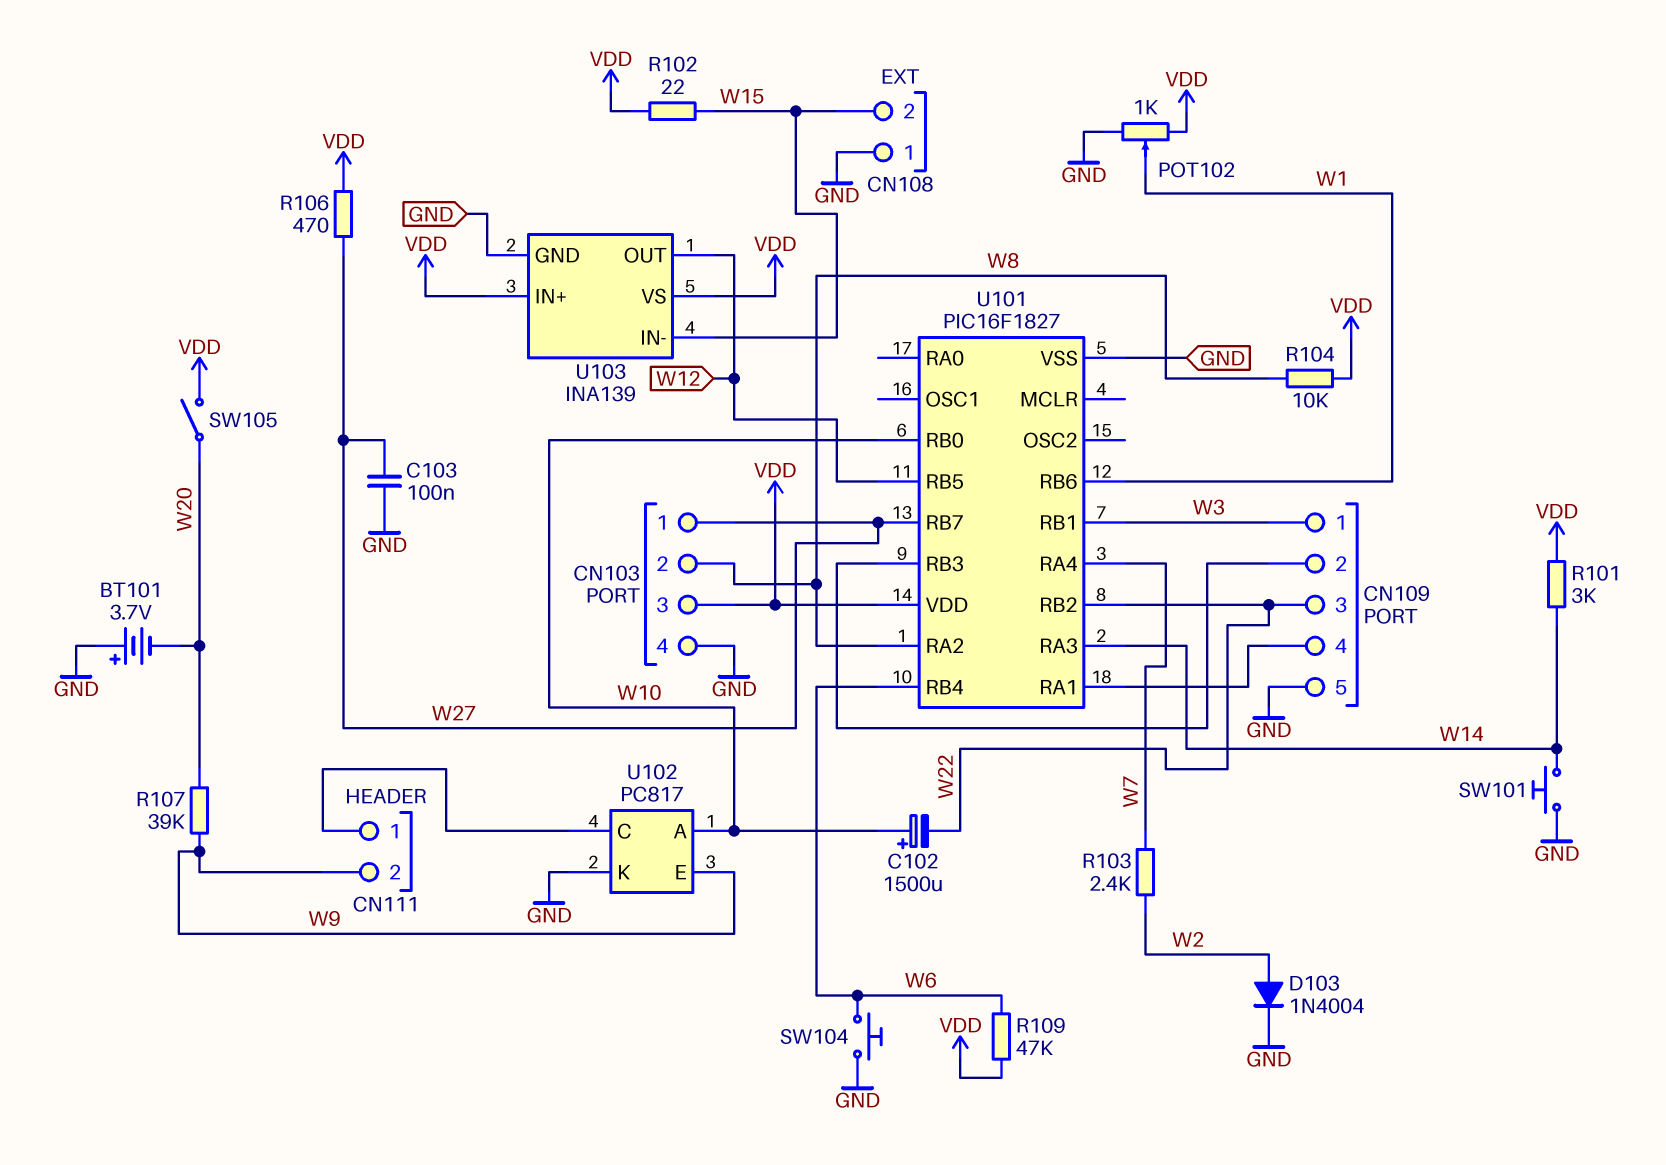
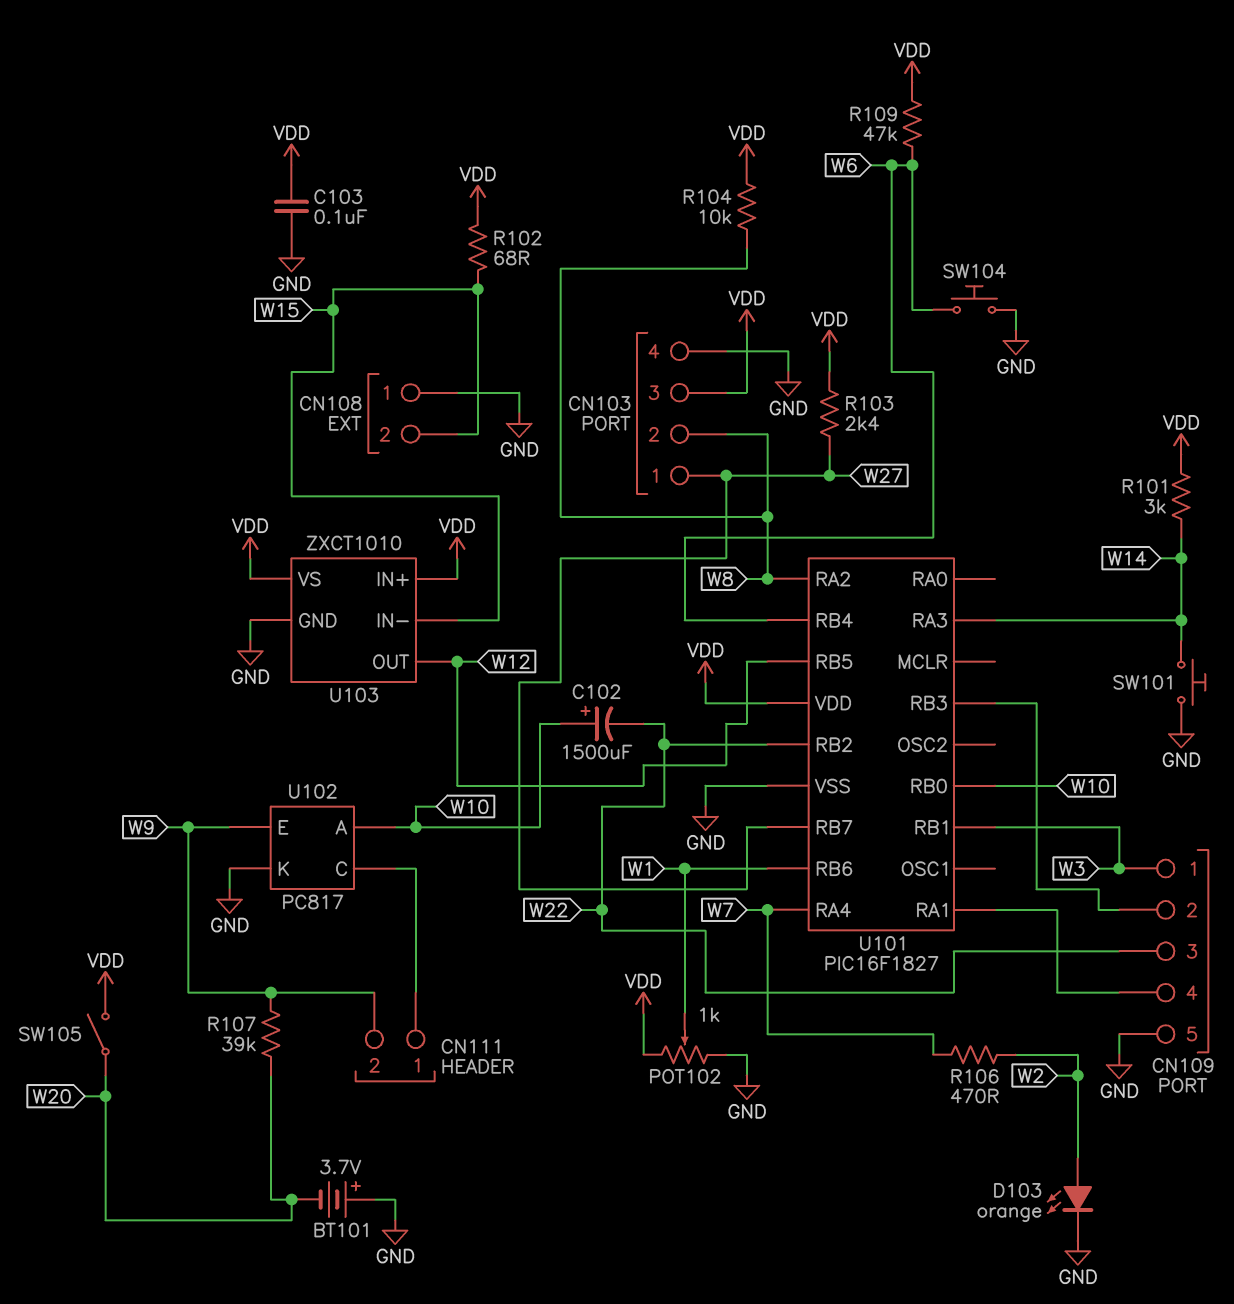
C103: 100nF (GND, W27) -> 100nF (GND, VDD)
D103: diode 1N4004 (A W2, K GND) -> LED orange (A W2, K GND)
R102: 22 (VDD, W15) -> 68 (VDD, W15)
R103: 2.4k (W2, W7) -> 2.4k (VDD, W27)
R106: 470 (VDD, W27) -> 470 (W2, W7)
U103: INA139 -> ZXCT1010

